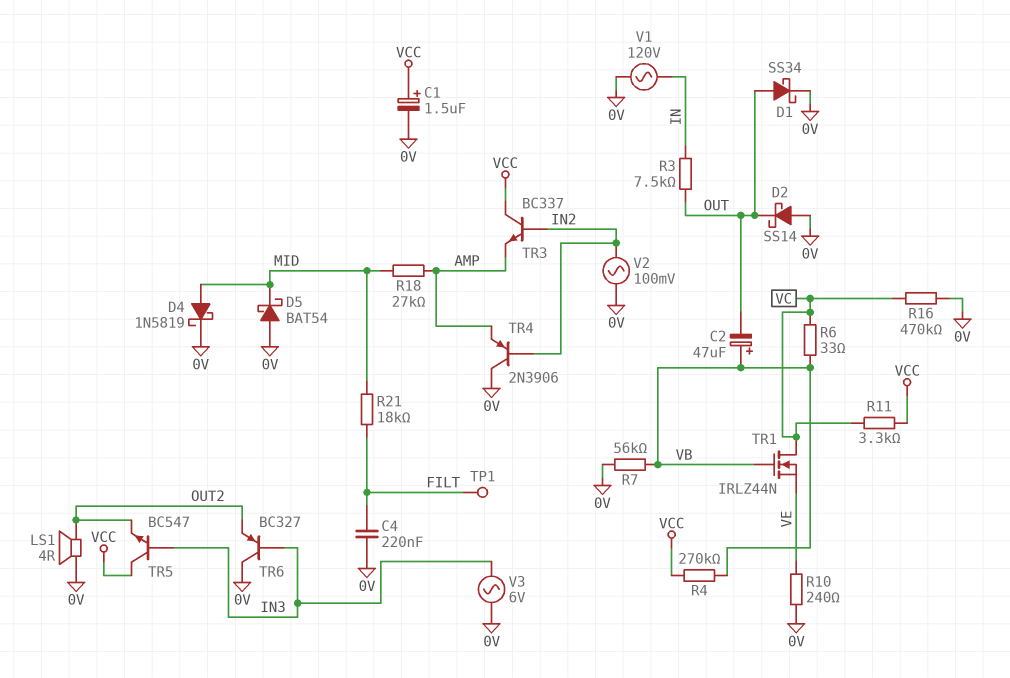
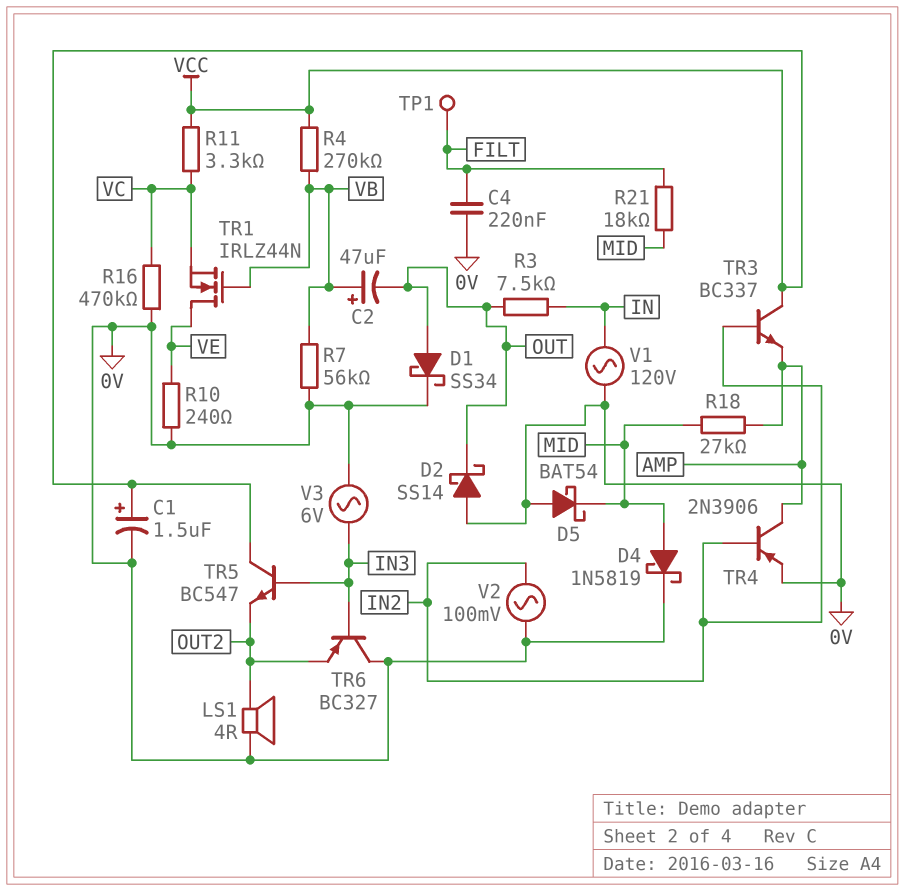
R6: 33 (VB, VC) -> none
TR1: NMOS IRLZ44N (G VB, D VC, S VE) -> NMOS IRLZ44N (G VB, D VE, S VC)
TR4: PNP 2N3906 (B IN2, C 0V, E AMP) -> PNP 2N3906 (B IN2, C AMP, E 0V)

